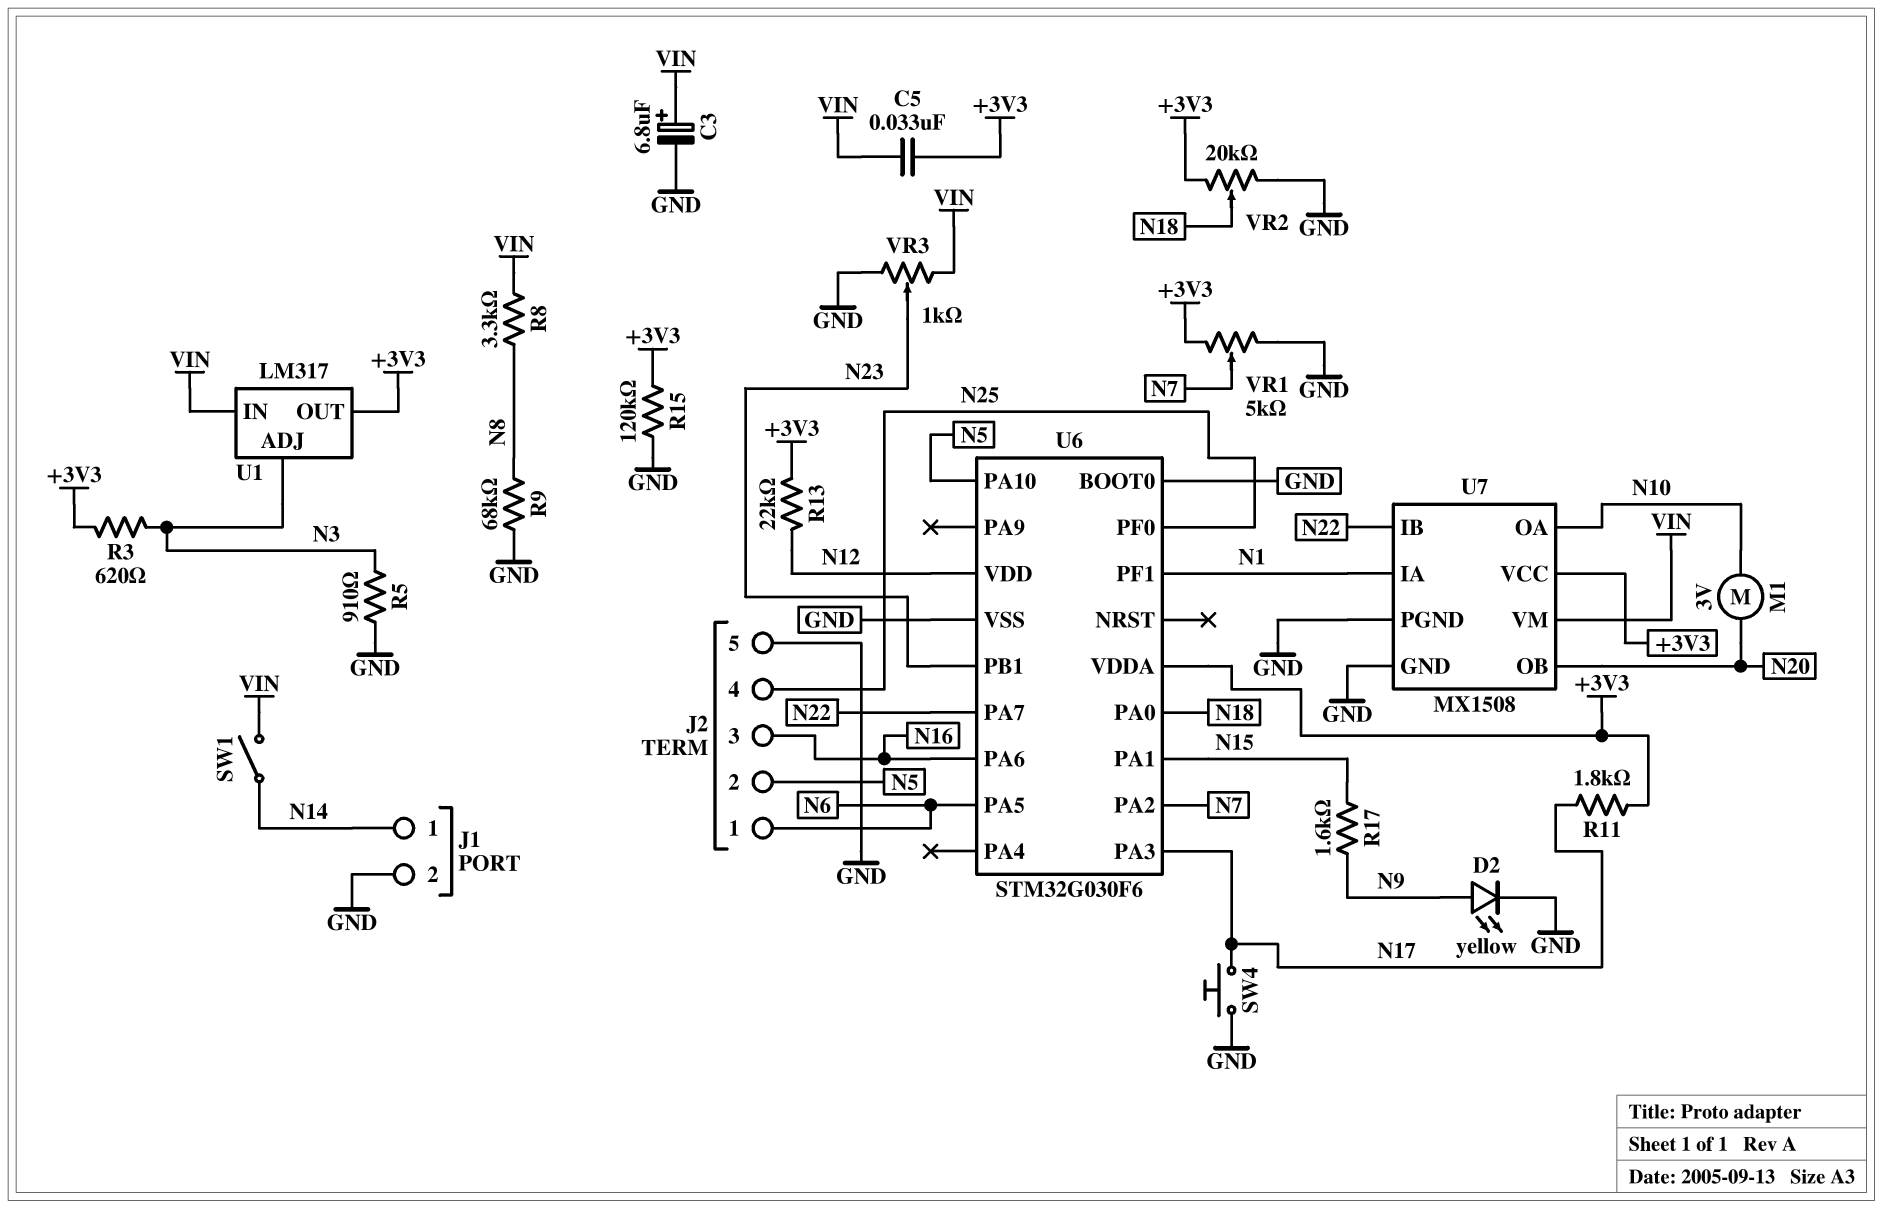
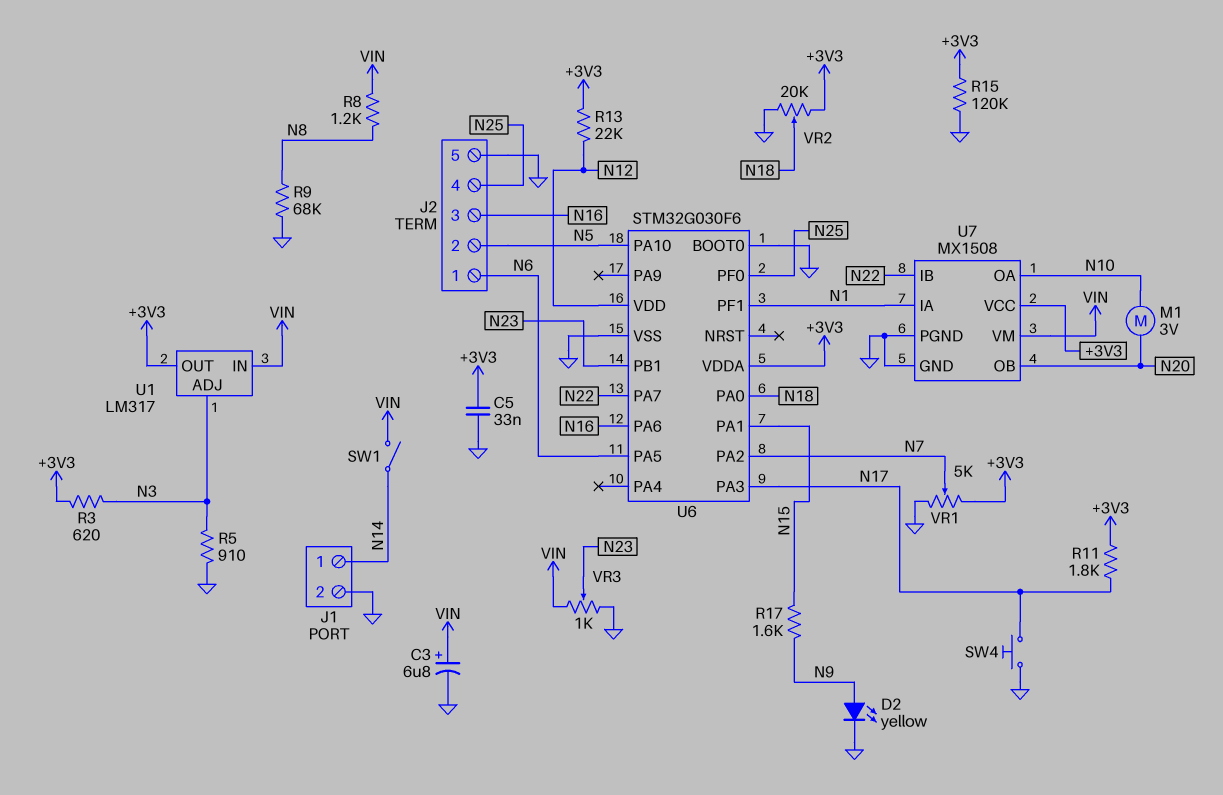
C5: 33nF (+3V3, VIN) -> 33nF (+3V3, GND)
R8: 3.3k (N8, VIN) -> 1.2k (N8, VIN)

